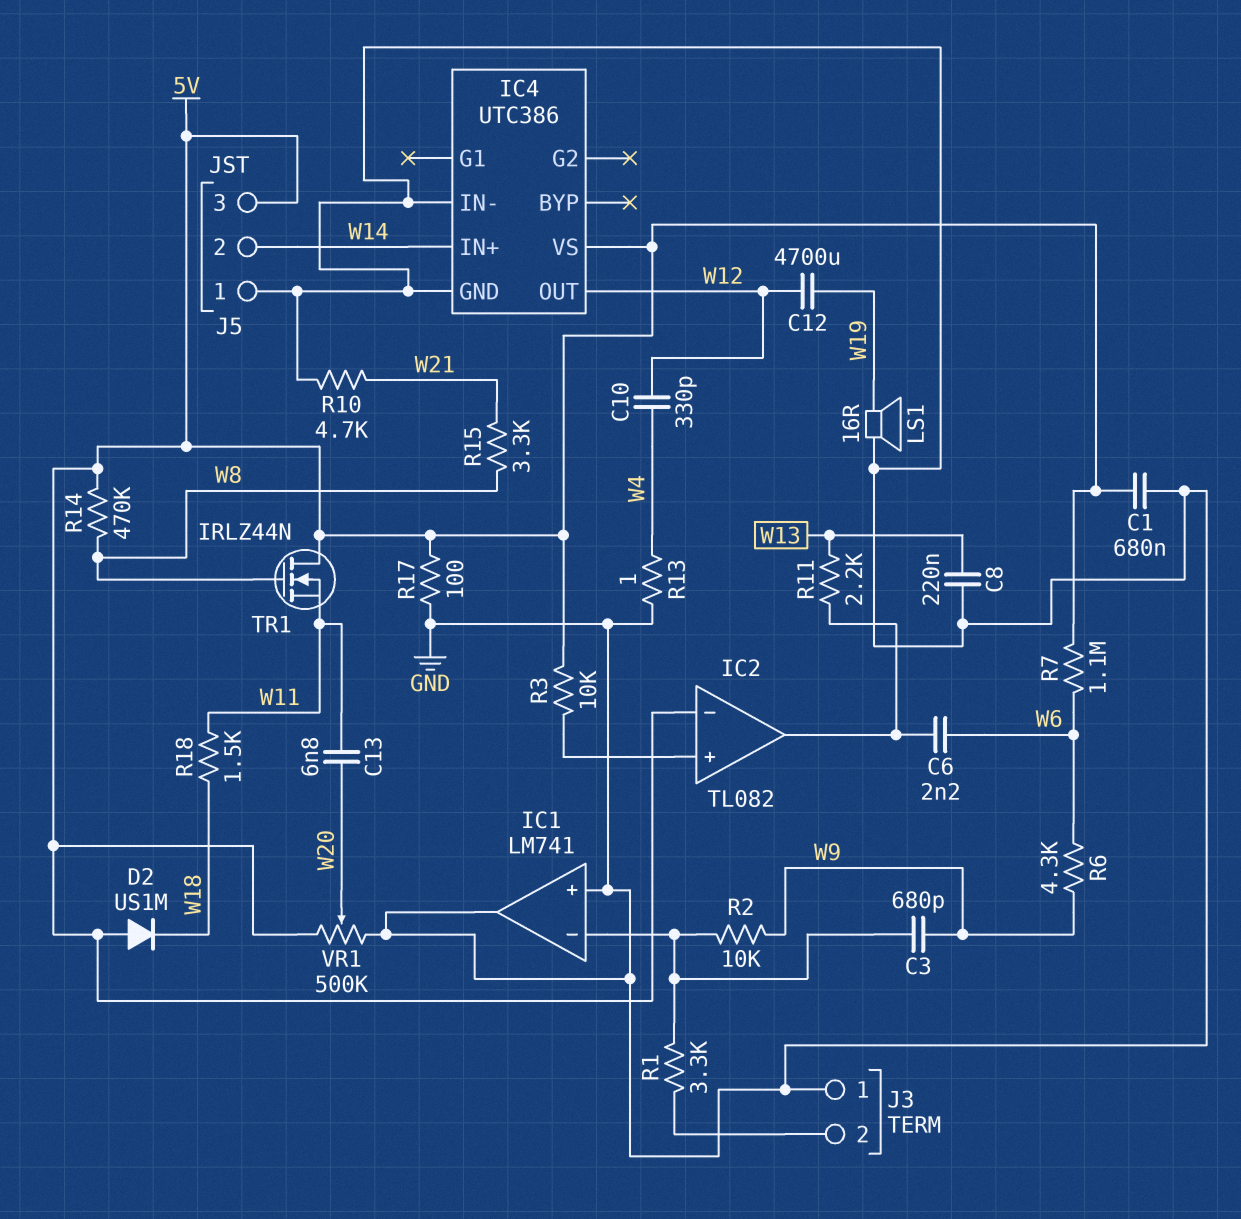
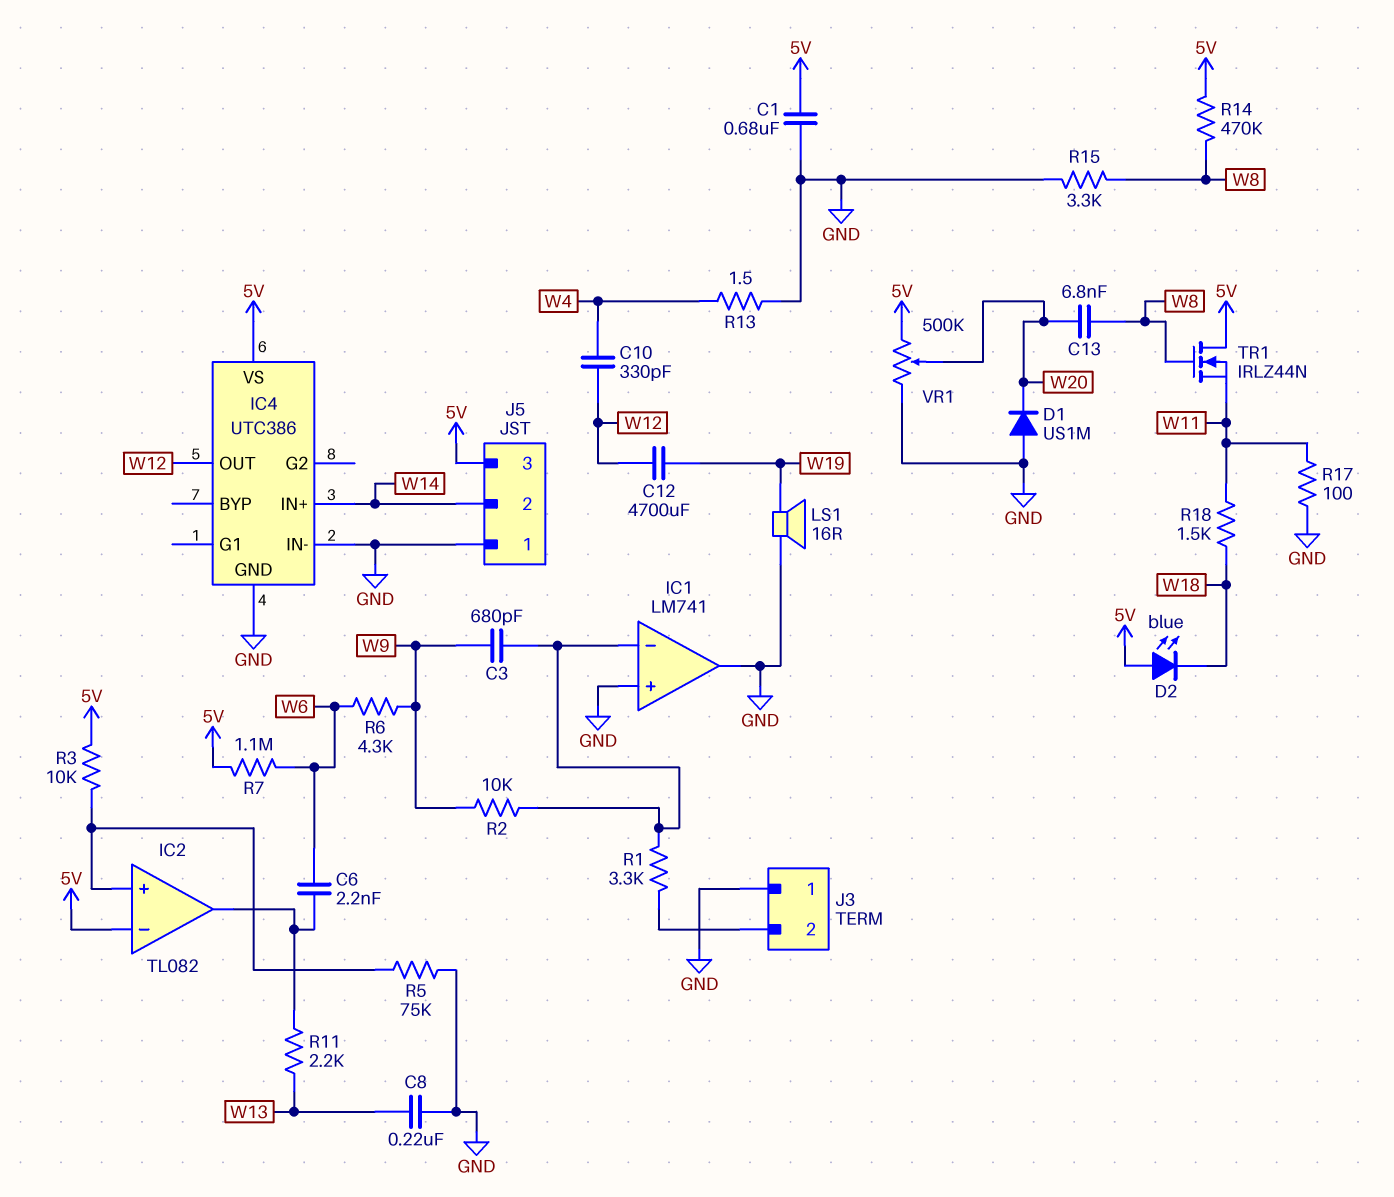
C13: 6.8nF (W11, W20) -> 6.8nF (W8, W20)
D1: none -> diode US1M (A GND, K W20)
D2: diode US1M (A 5V, K W18) -> LED blue (A 5V, K W18)
R5: none -> 75k (GND, IC2/in+)
R10: 4.7k (GND, W21) -> none
R13: 1 (GND, W4) -> 1.5 (GND, W4)
R15: 3.3k (W8, W21) -> 3.3k (GND, W8)
R17: 100 (5V, GND) -> 100 (GND, W11)

